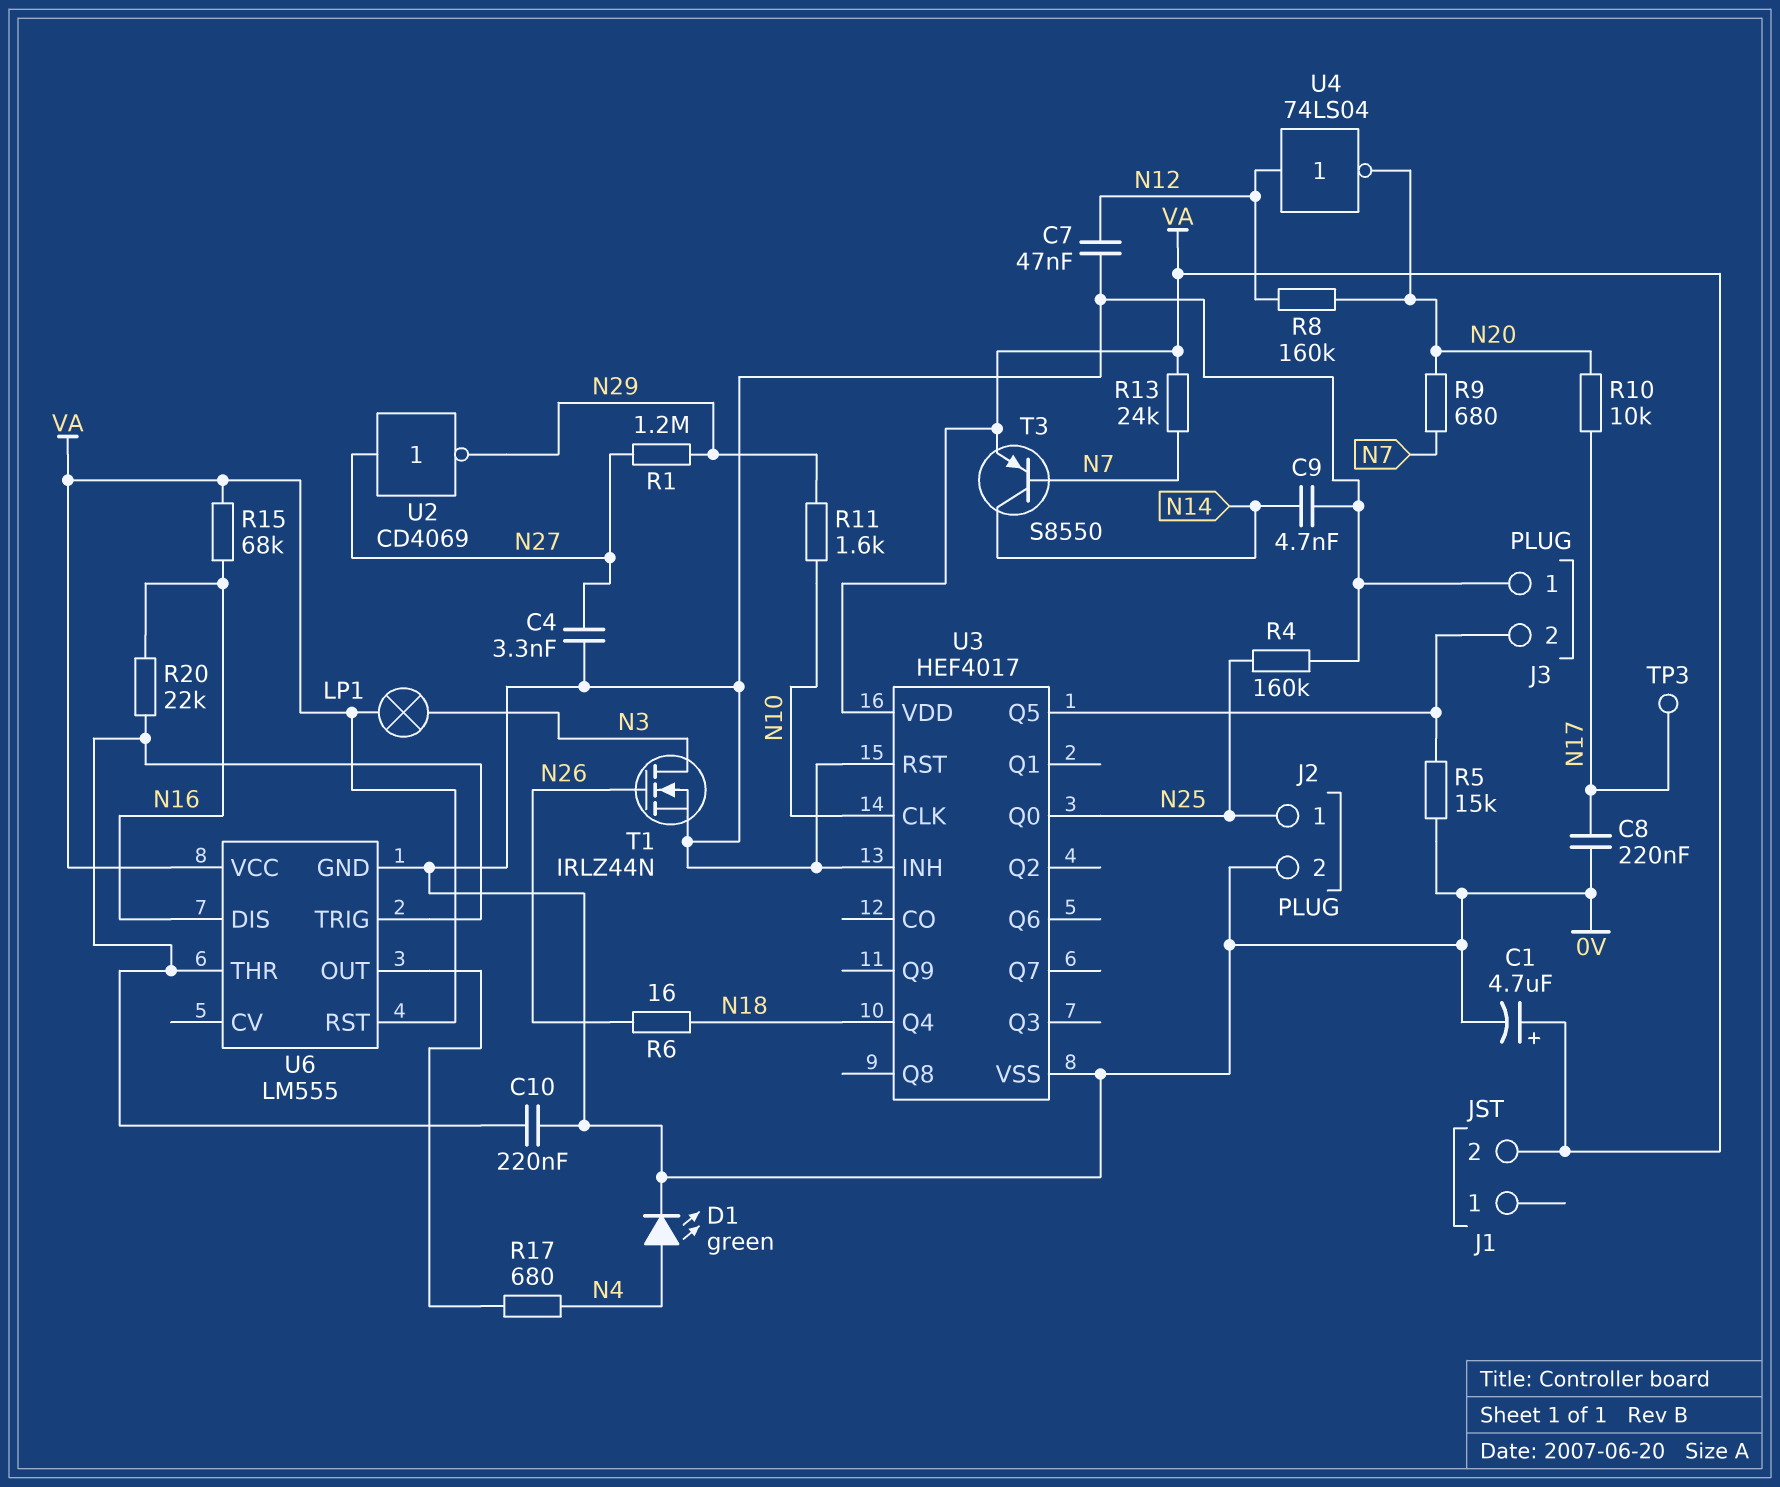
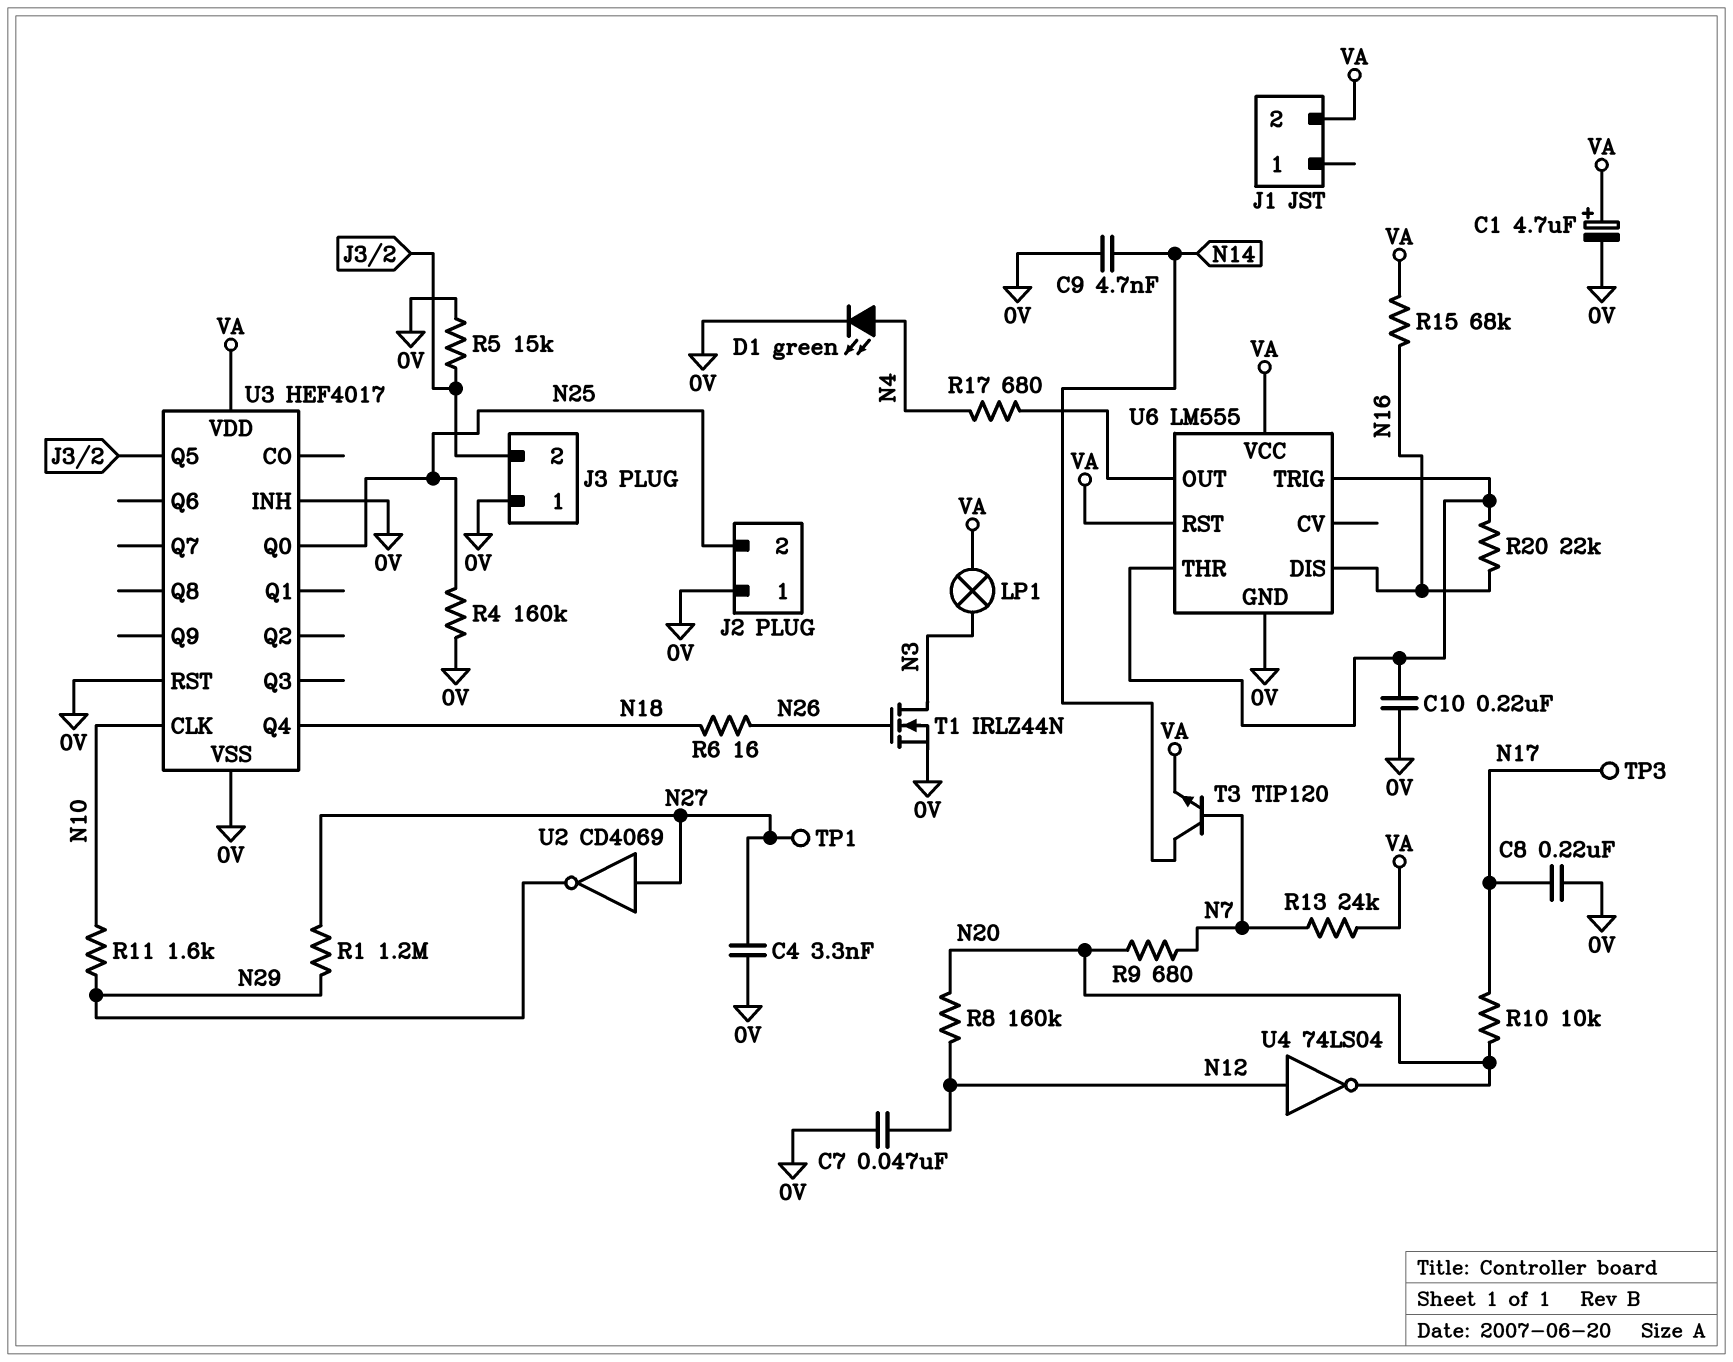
J2 pin 1: N25 -> 0V
J2 pin 2: 0V -> N25
T3: PNP S8550 (B N7, C N14, E VA) -> NPN TIP120 (B N7, C N14, E VA)
TP1: none -> test point (N27)

